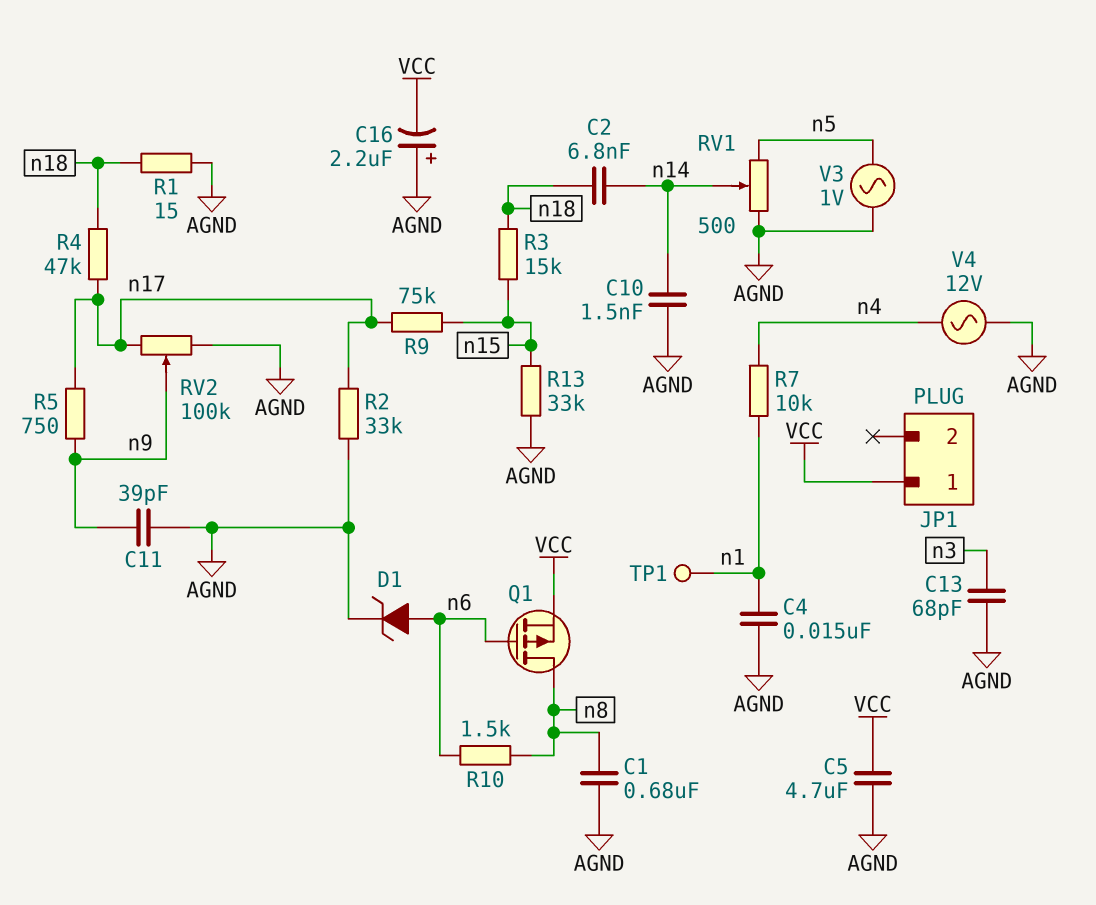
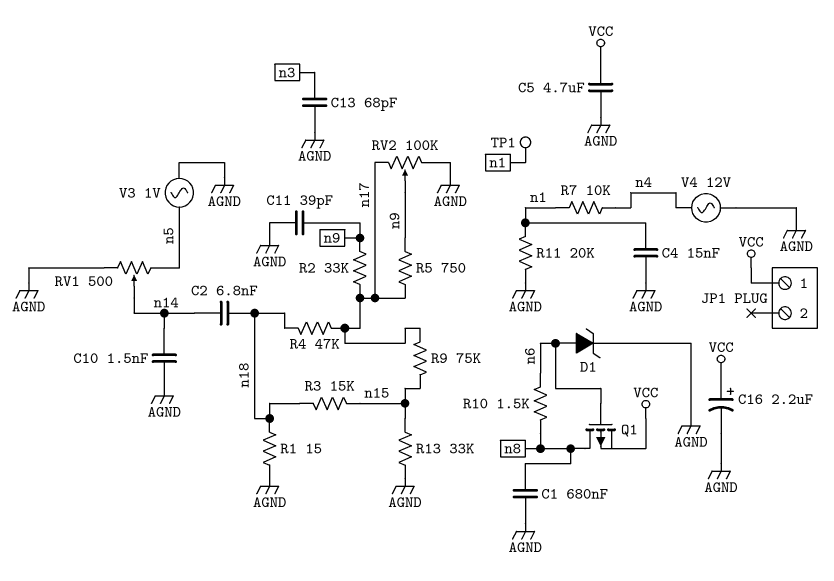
C16: 2.2uF (plus AGND, minus VCC) -> 2.2uF (plus VCC, minus AGND)
R2: 33k (AGND, n17) -> 33k (n9, n17)
R11: none -> 20k (AGND, n1)

